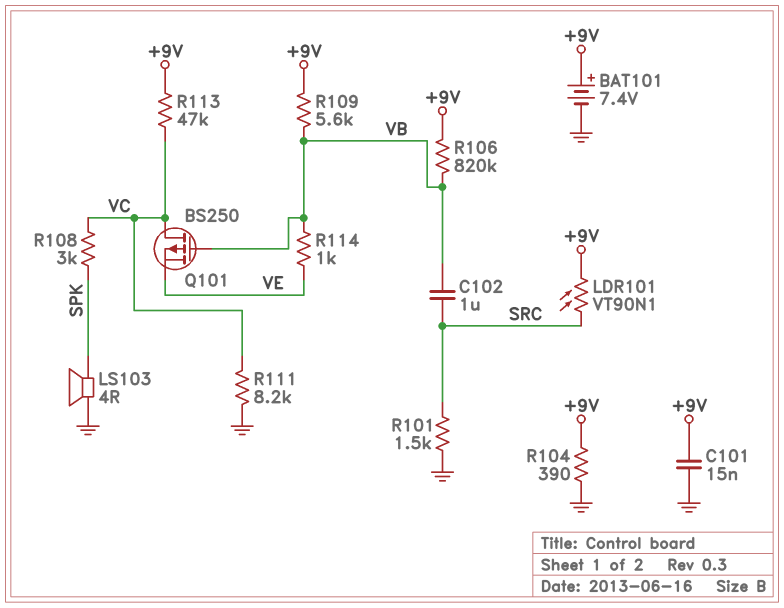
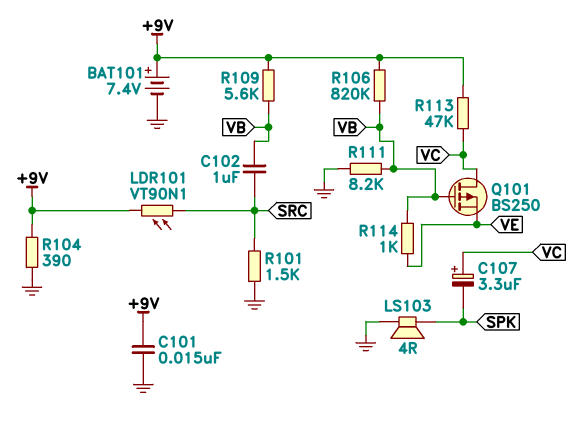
C107: none -> 3.3uF (plus VC, minus SPK)
R108: 3k (SPK, VC) -> none
R111: 8.2k (GND, VC) -> 8.2k (GND, VB)

